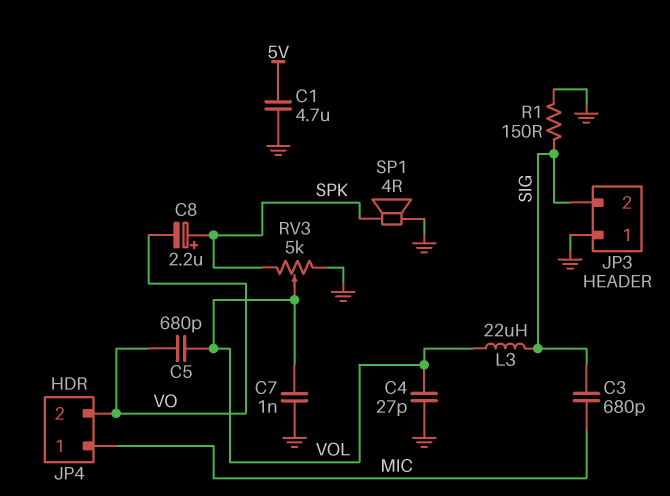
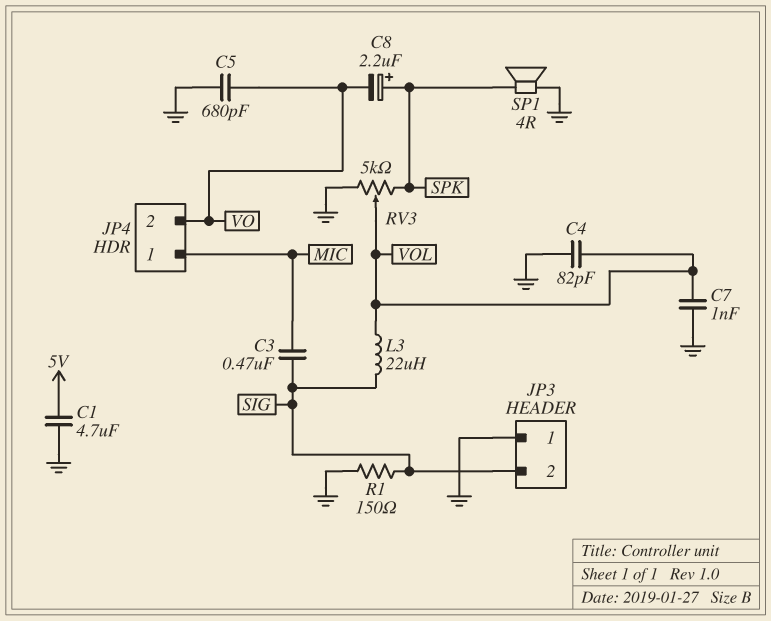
C3: 680pF (MIC, SIG) -> 470nF (MIC, SIG)
C4: 27pF (GND, VOL) -> 82pF (GND, VOL)
C5: 680pF (VO, VOL) -> 680pF (GND, VO)

